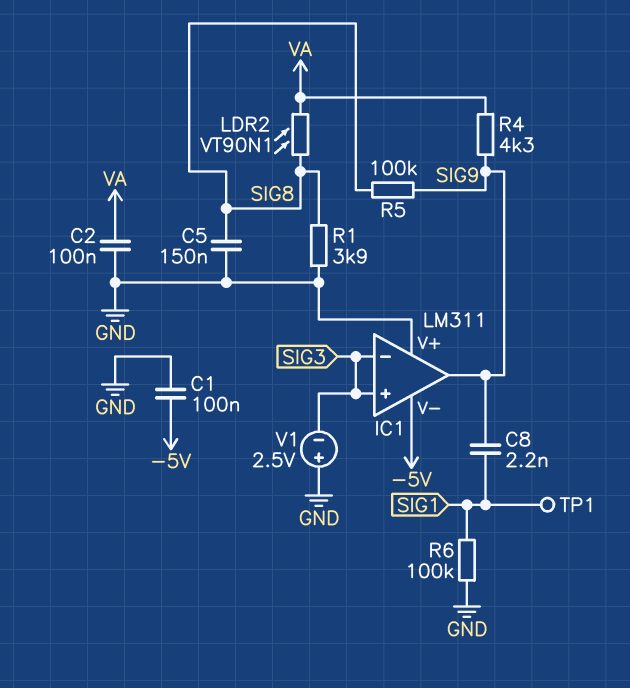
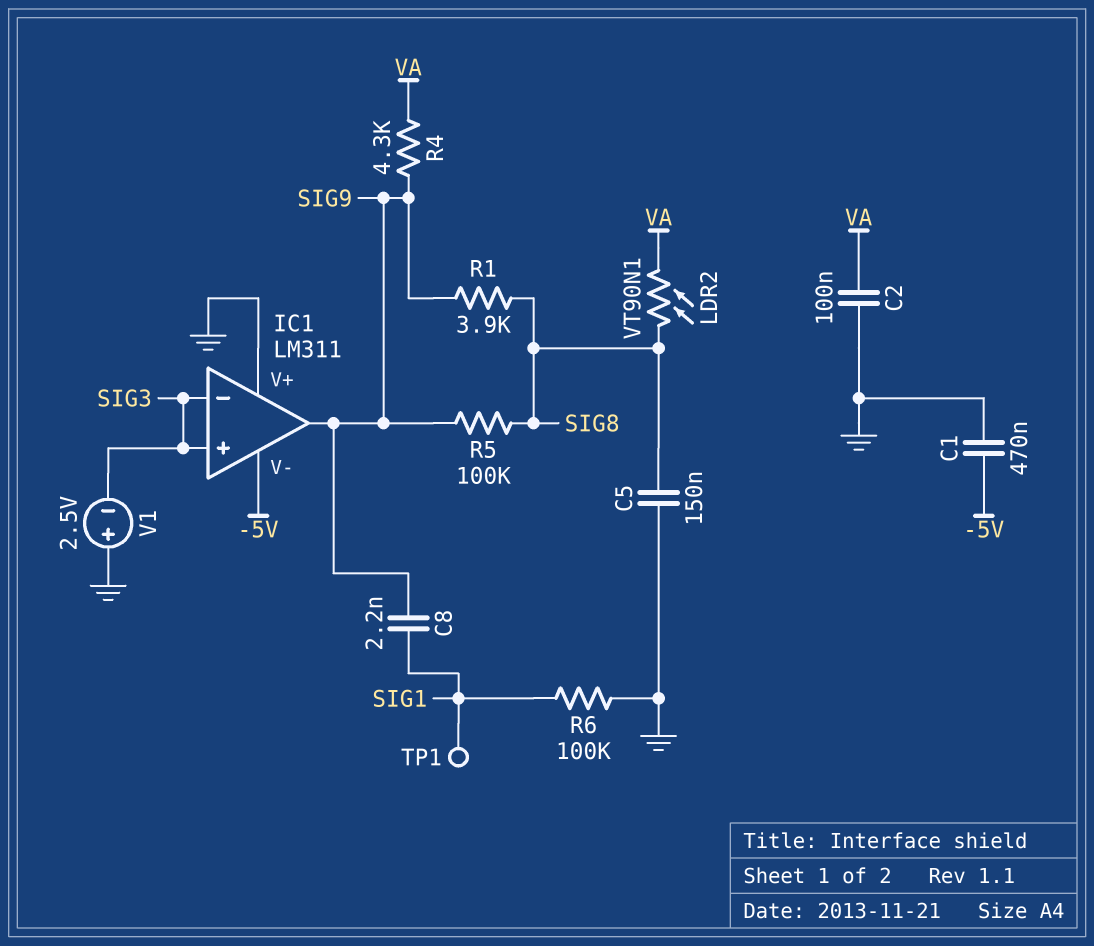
C1: 100nF (-5V, GND) -> 470nF (-5V, GND)
R1: 3.9k (GND, SIG8) -> 3.9k (SIG8, SIG9)

